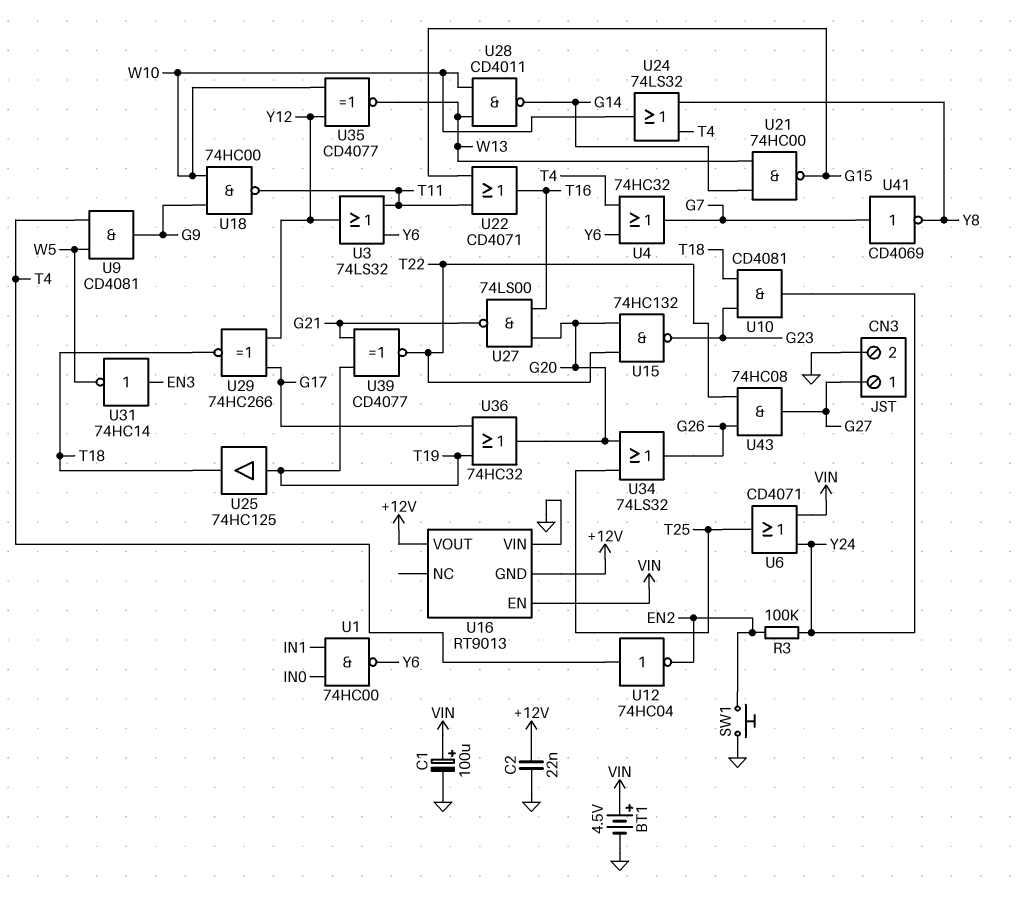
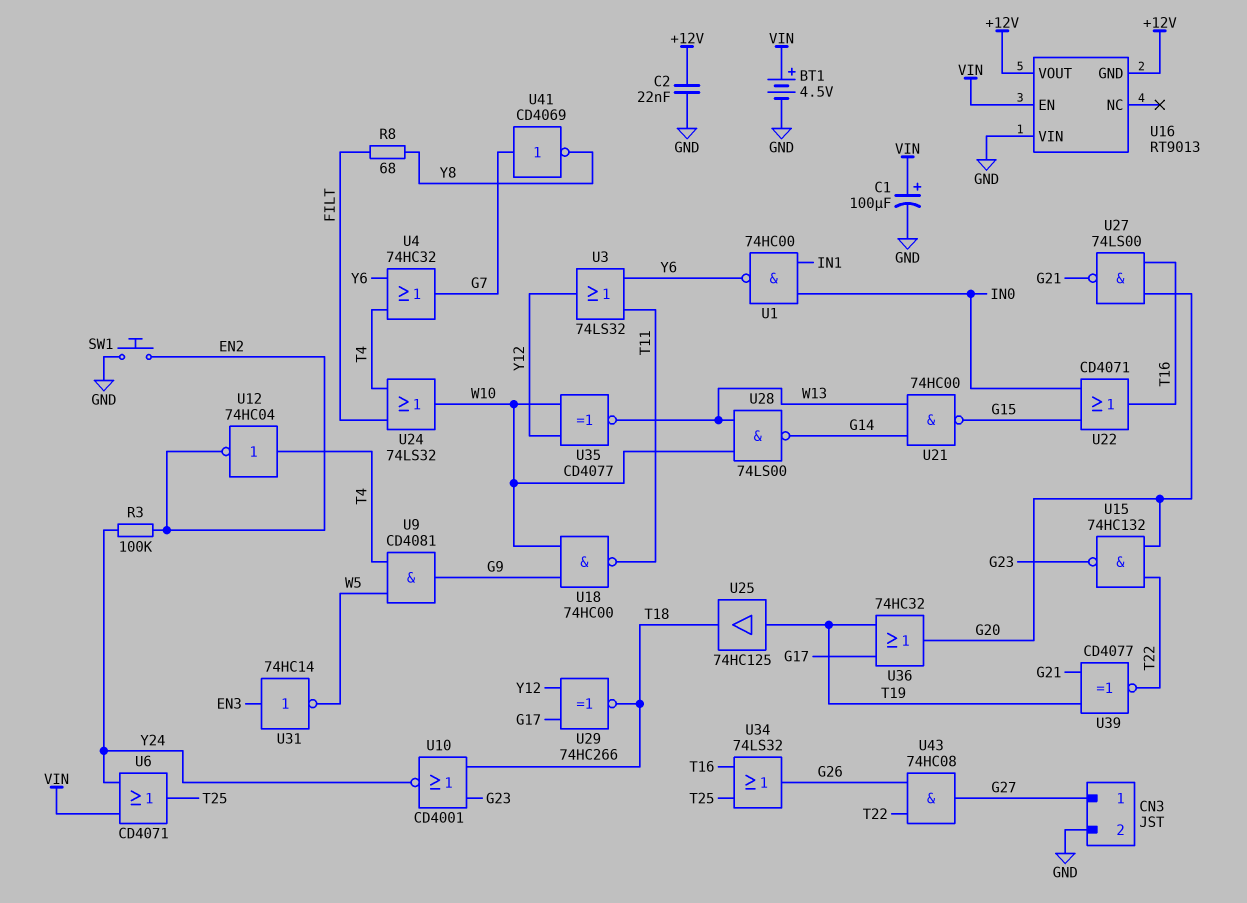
R8: none -> 68 (FILT, Y8)
U10: AND CD4081 (in G23, in T18, out Y24) -> NOR CD4001 (in G23, in T18, out Y24)
U22: OR CD4071 (in G15, in T11, out T16) -> OR CD4071 (in G15, in IN0, out T16)
U24: OR 74LS32 (in T4, in Y8, out W10) -> OR 74LS32 (in FILT, in T4, out W10)
U28: NAND CD4011 (in W10, in W13, out G14) -> NAND 74LS00 (in W10, in W13, out G14)
U34: OR 74LS32 (in G20, in T25, out G26) -> OR 74LS32 (in T16, in T25, out G26)

